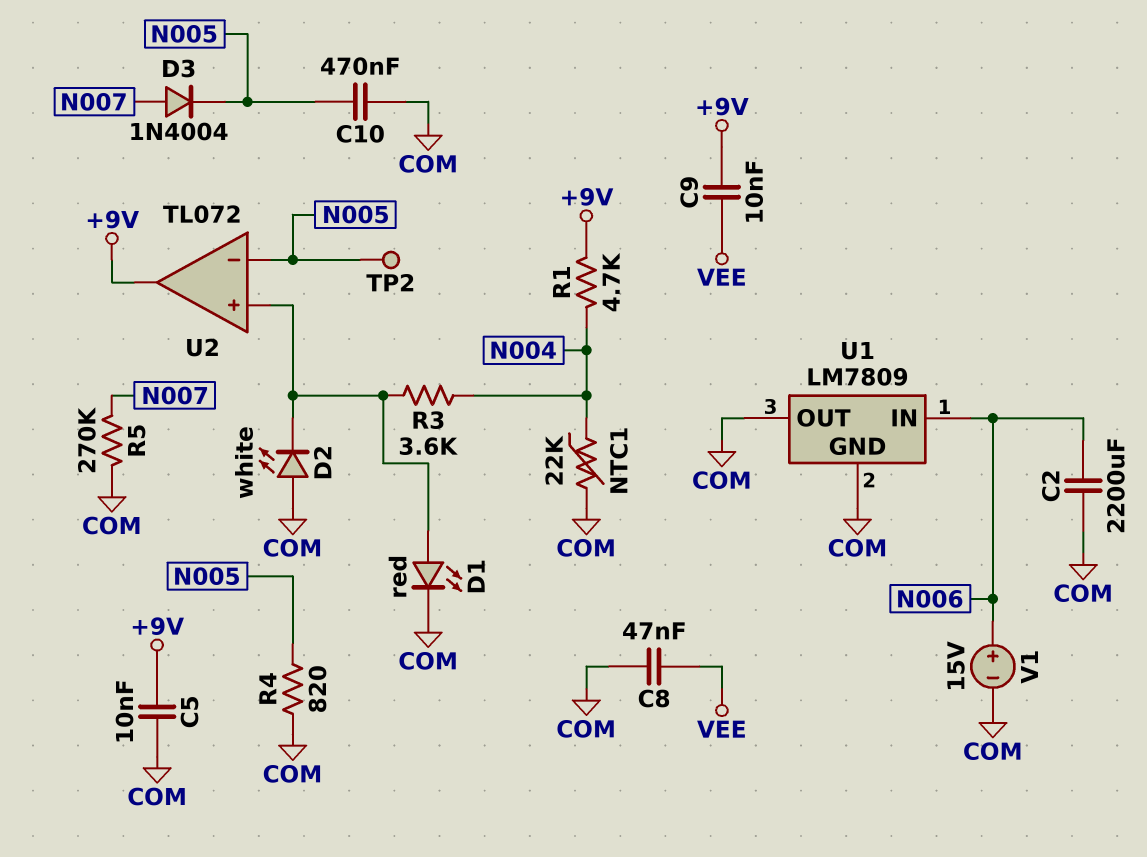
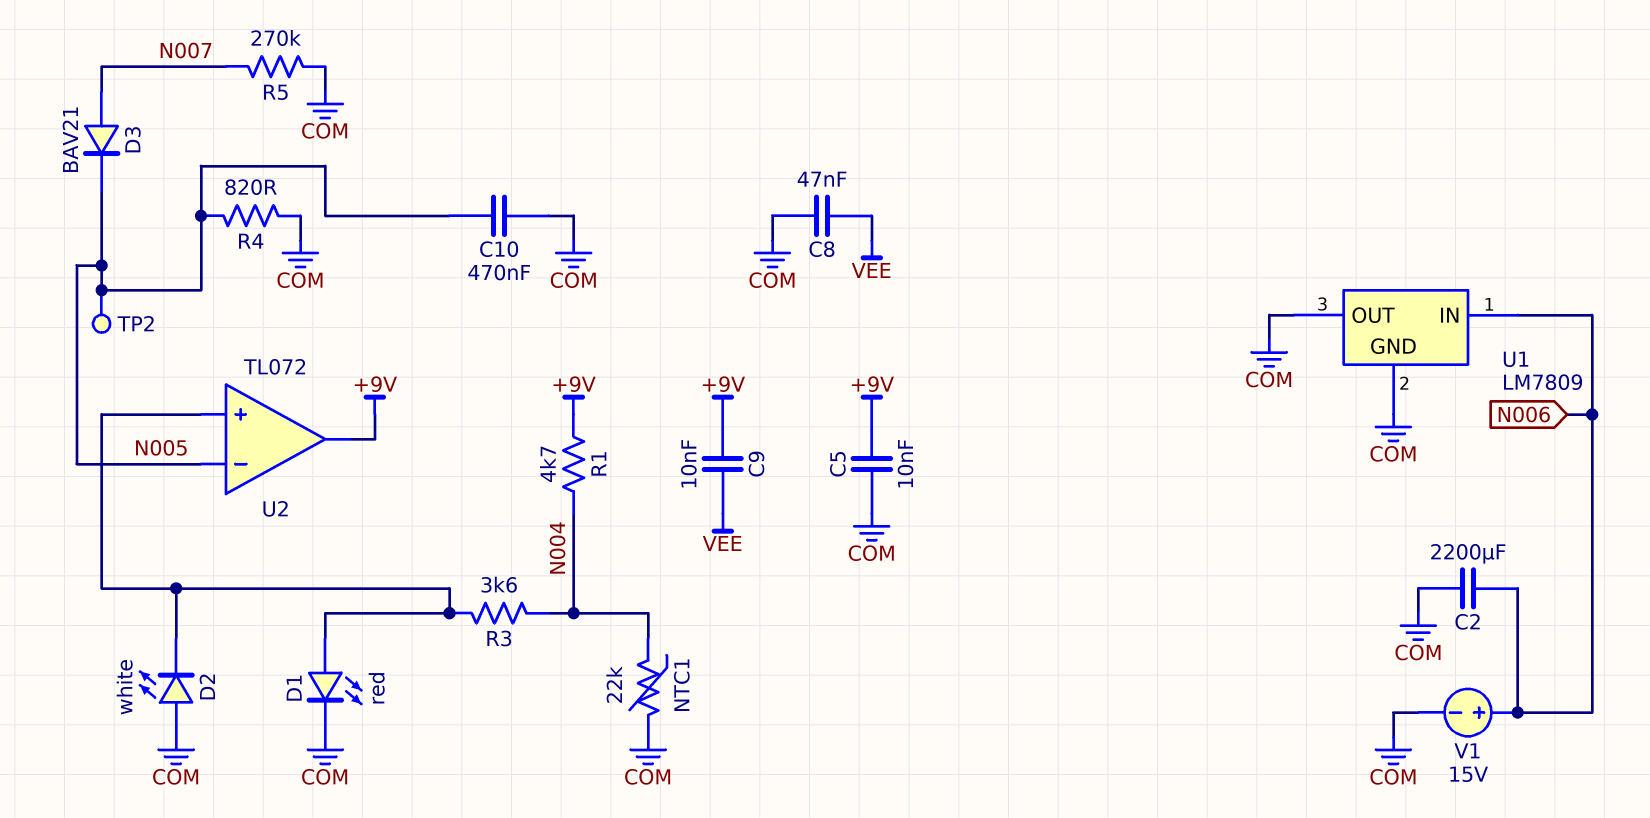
D3: diode 1N4004 (A N007, K N005) -> diode BAV21 (A N007, K N005)

